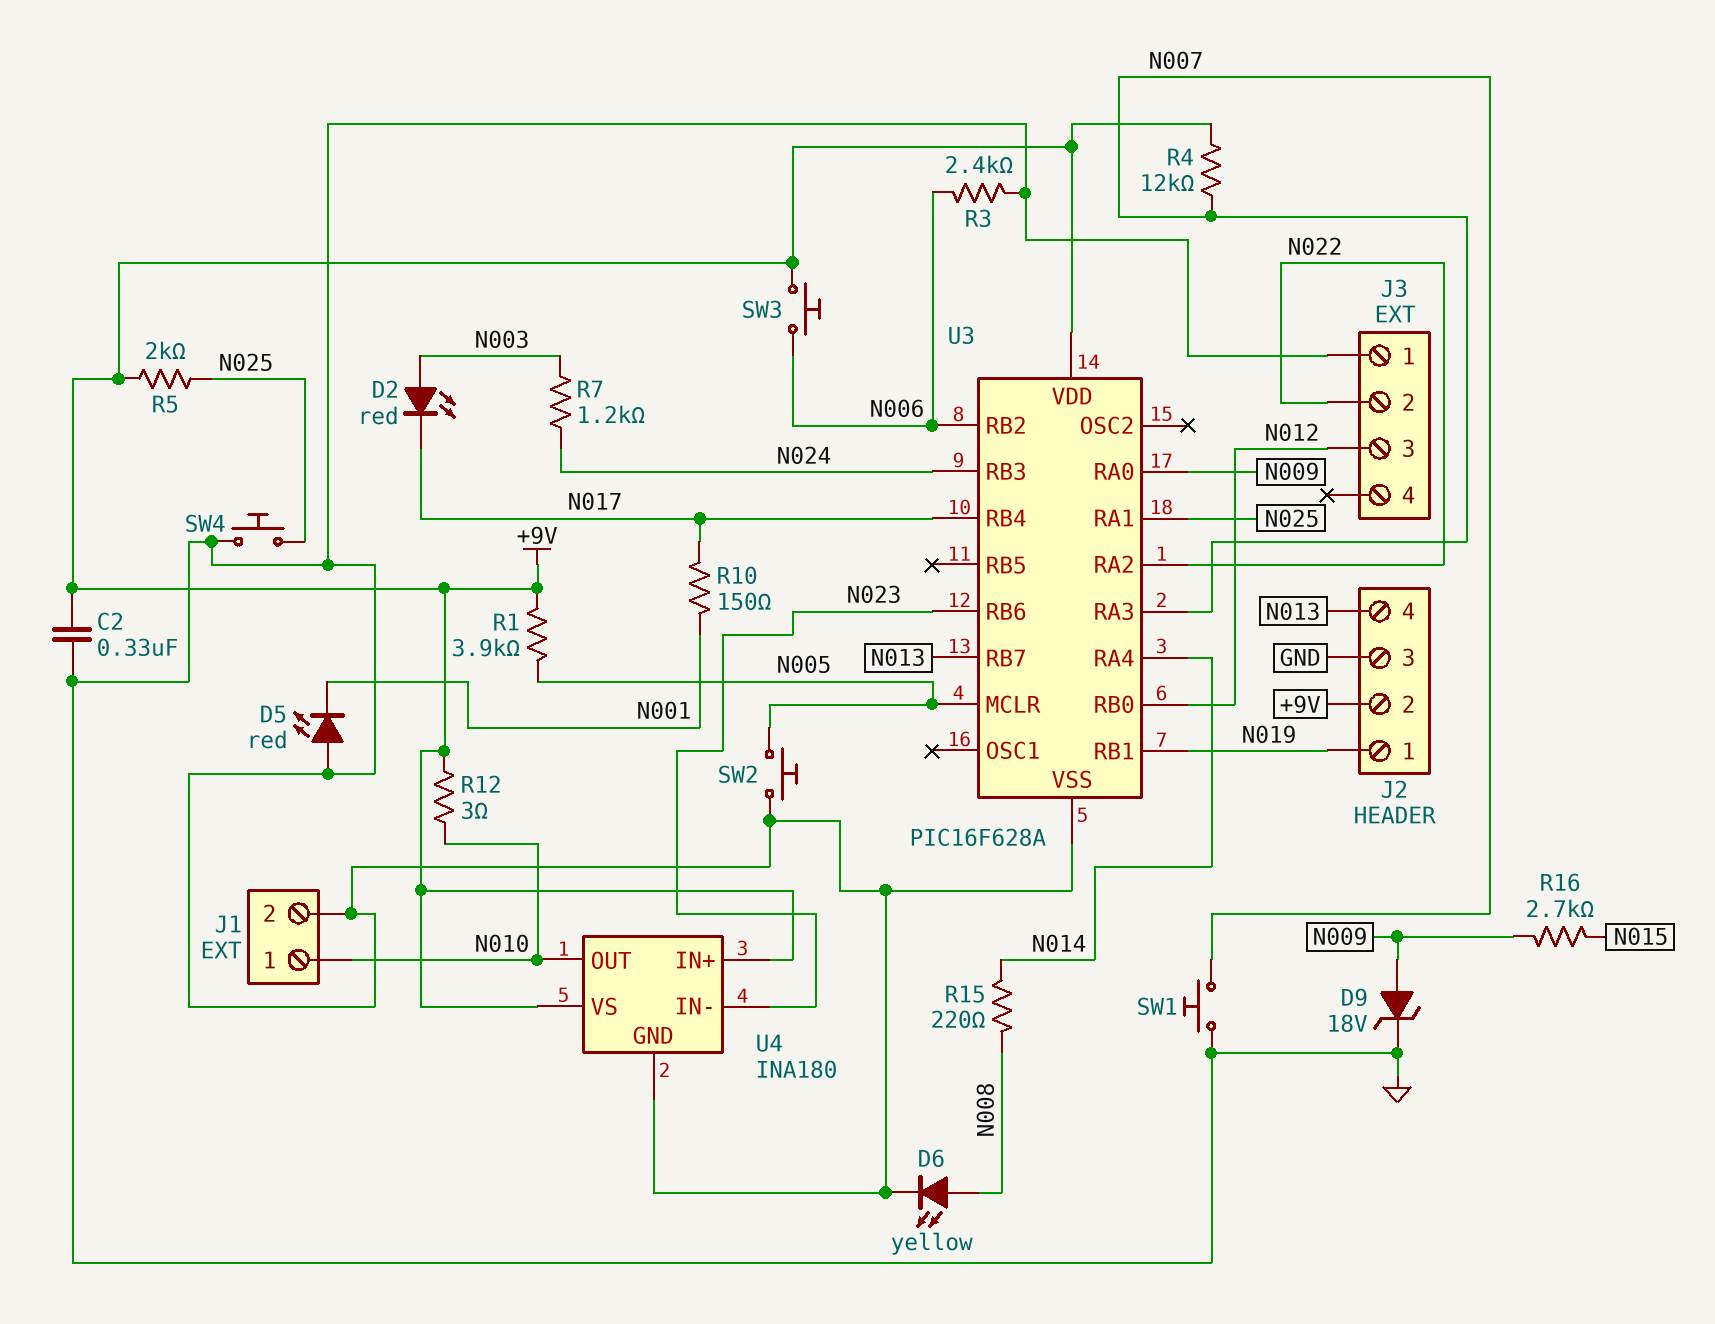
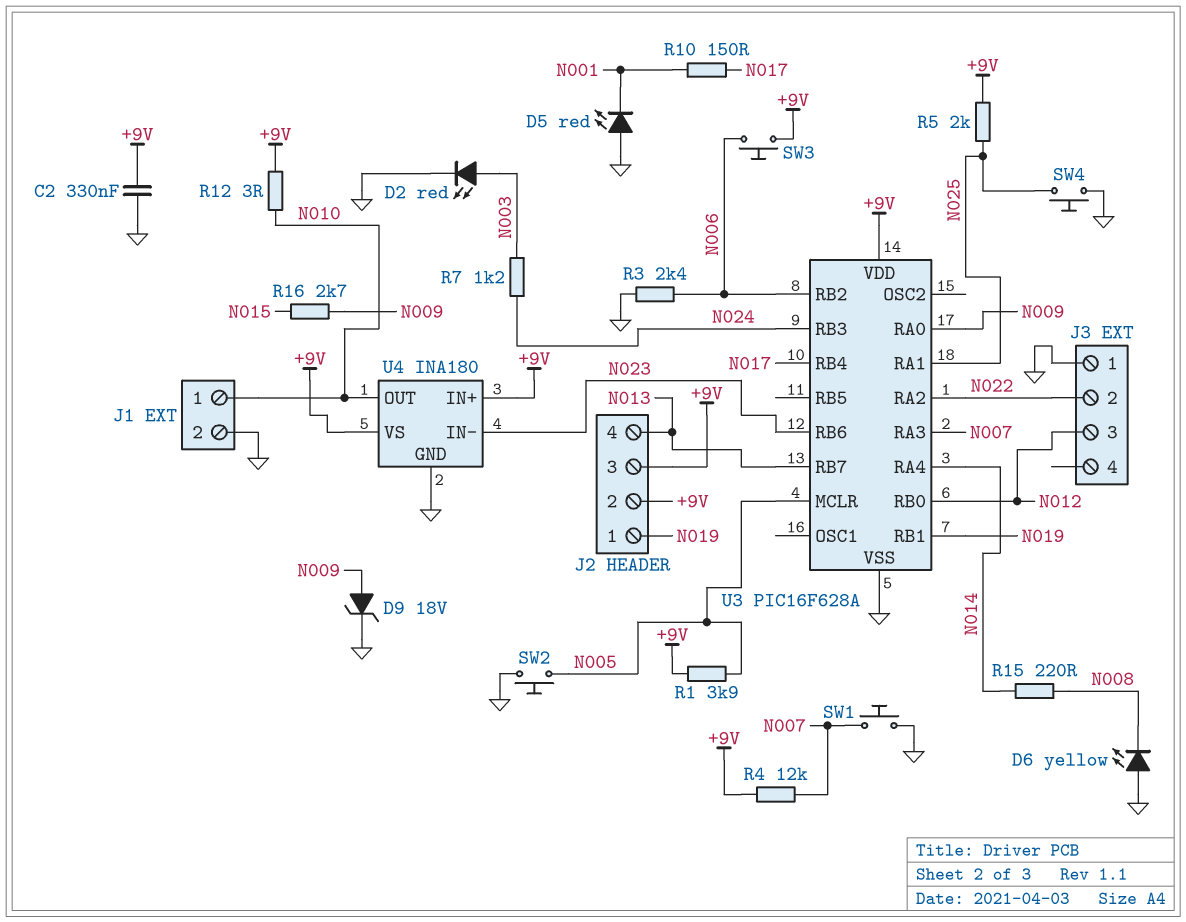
D2: LED red (A N003, K N017) -> LED red (A N003, K GND)
D6: LED yellow (A N008, K GND) -> LED yellow (A GND, K N008)
J2 pin 3: GND -> +9V

